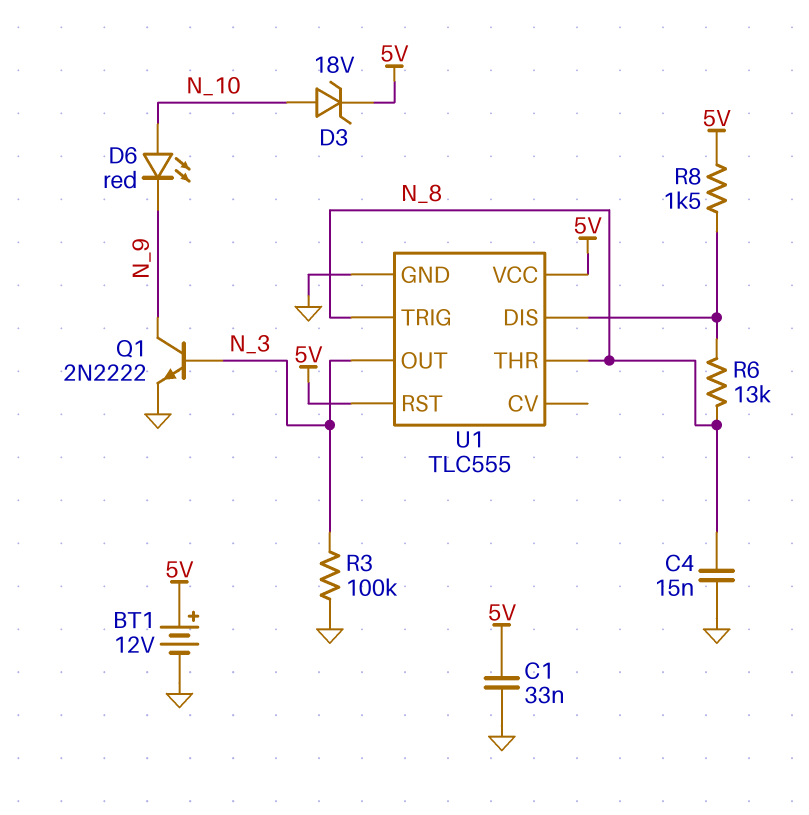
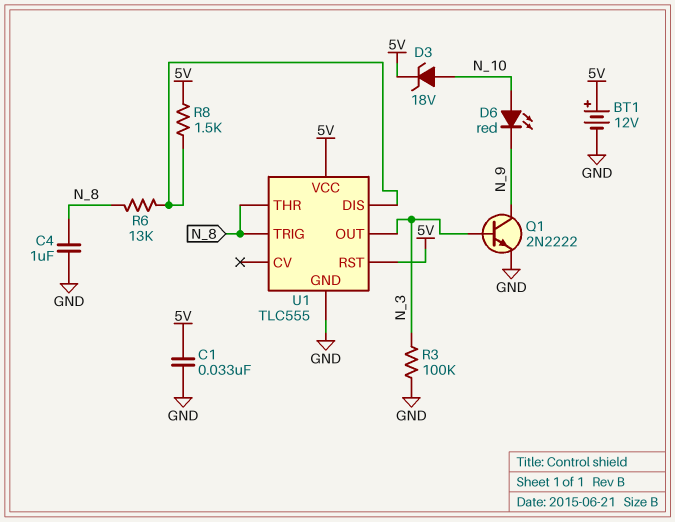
C4: 15nF (GND, N_8) -> 1uF (GND, N_8)

